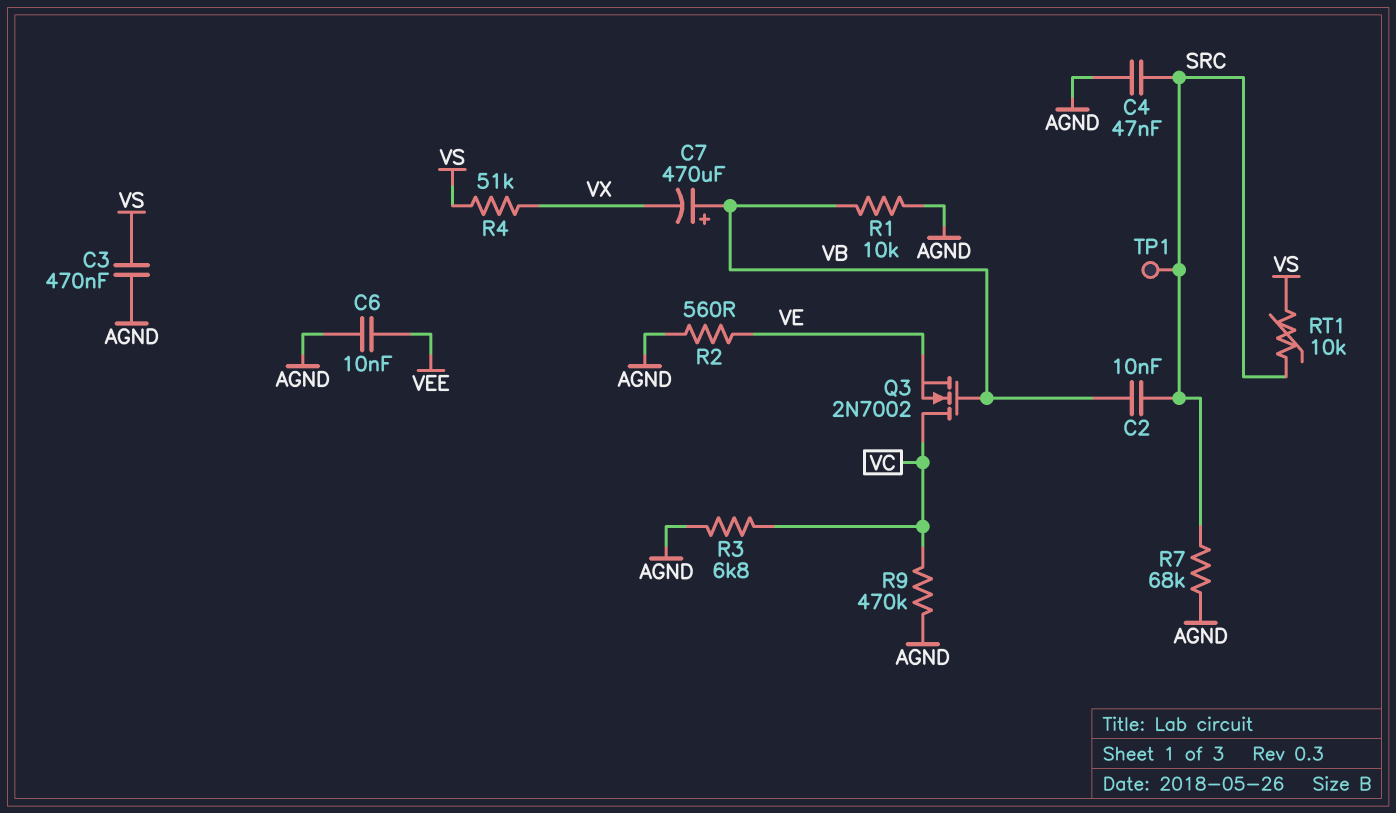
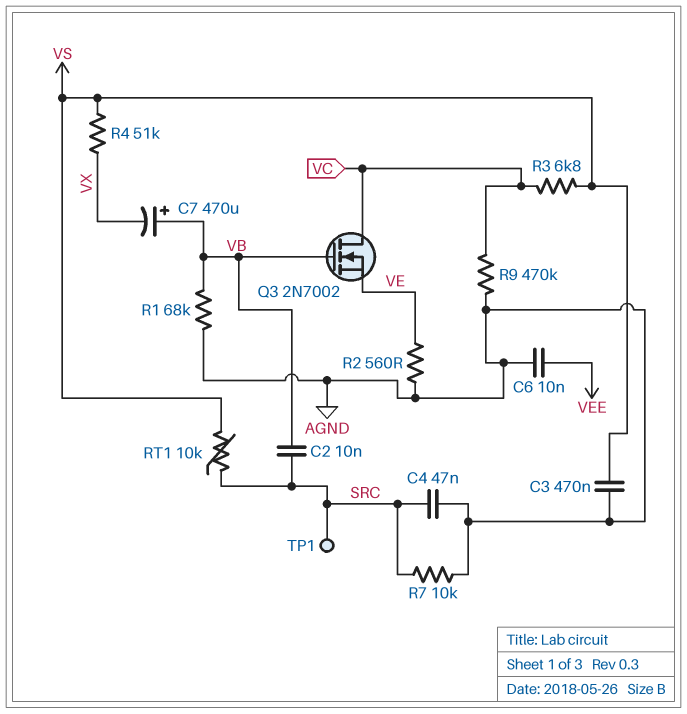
R1: 10k (AGND, VB) -> 68k (AGND, VB)
R3: 6.8k (AGND, VC) -> 6.8k (VC, VS)
R7: 68k (AGND, SRC) -> 10k (AGND, SRC)

